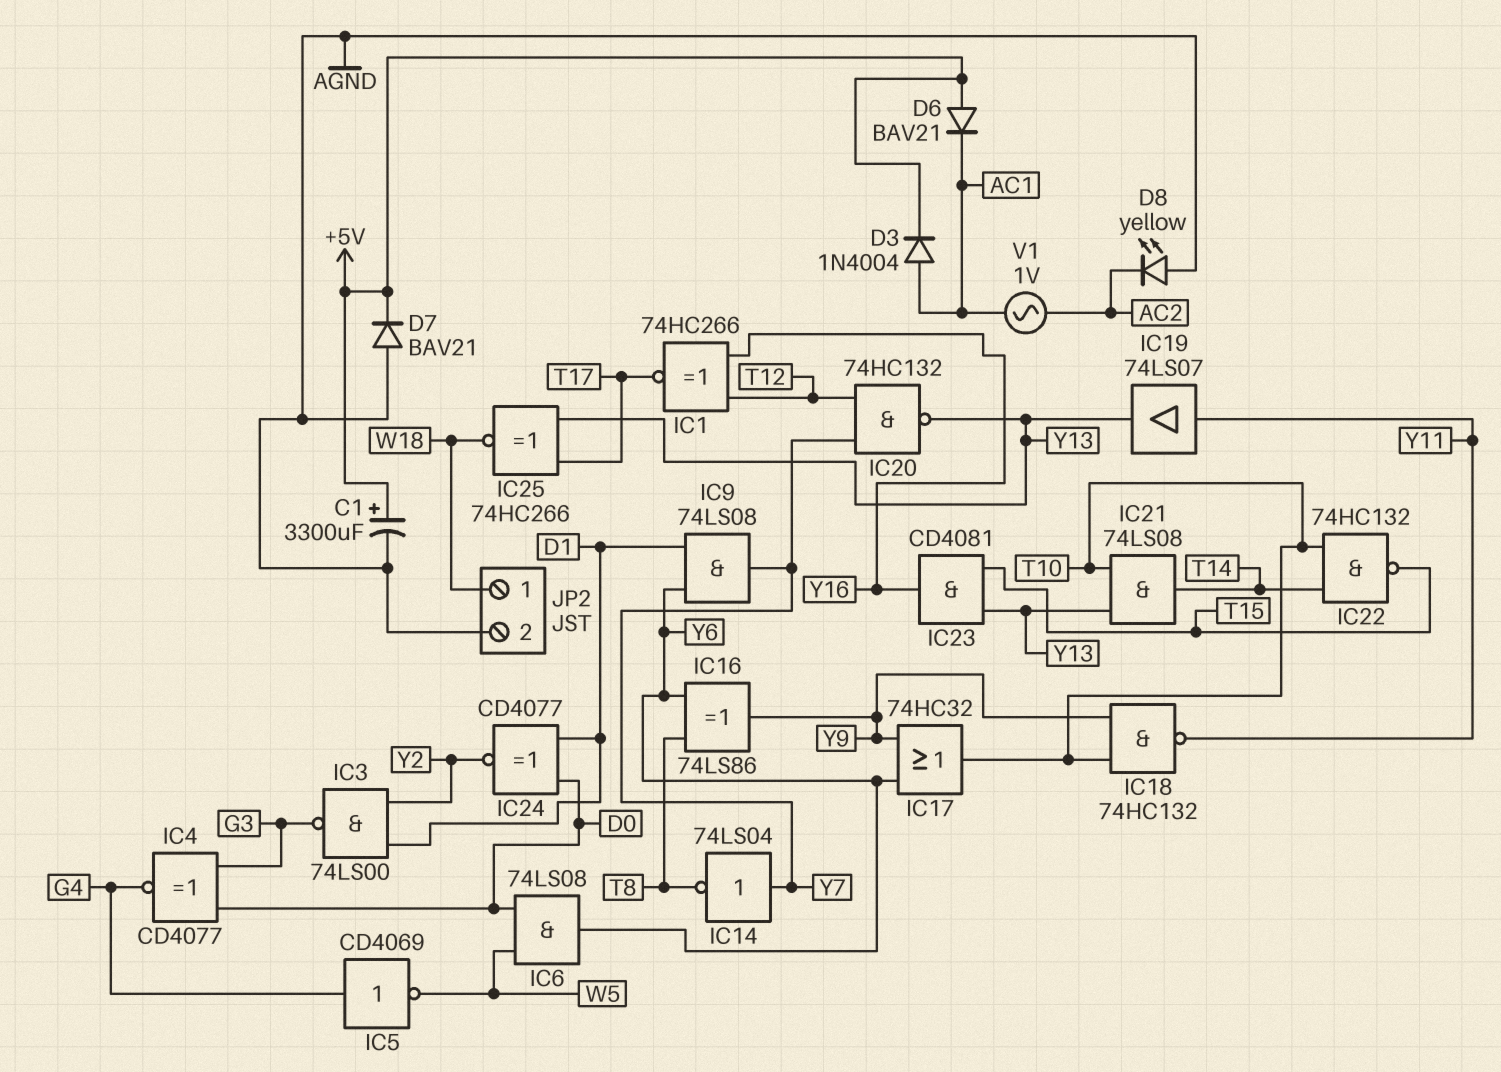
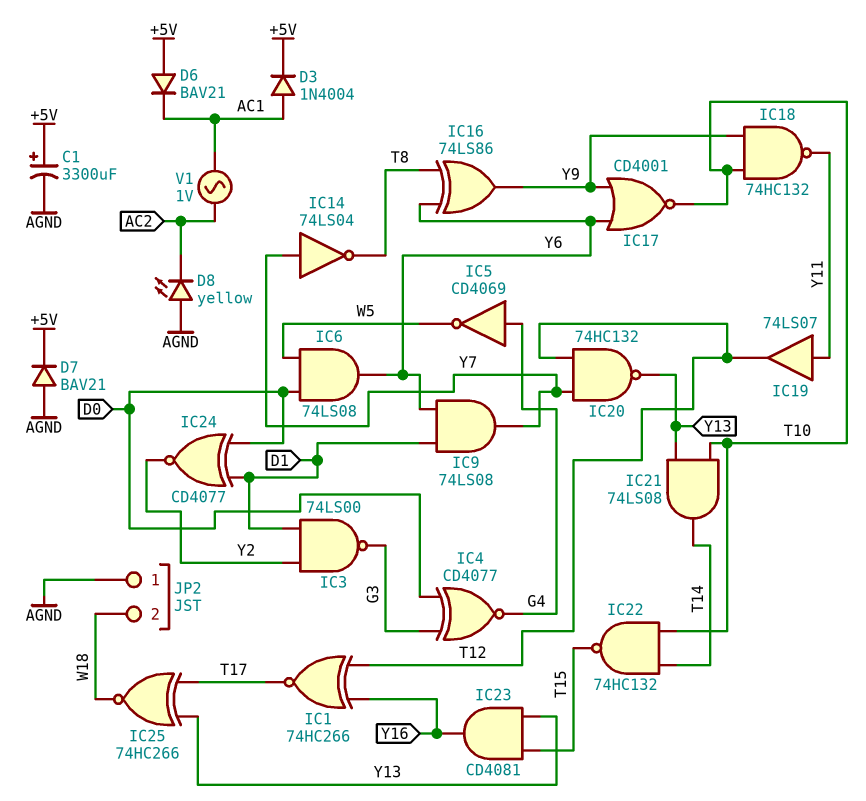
IC17: OR 74HC32 (in Y6, in Y9, out T10) -> NOR CD4001 (in Y6, in Y9, out T10)
IC19: buffer 74LS07 (in Y11, out Y13) -> buffer 74LS07 (in Y11, out T12)
JP2 pin 1: W18 -> AGND
JP2 pin 2: AGND -> W18

